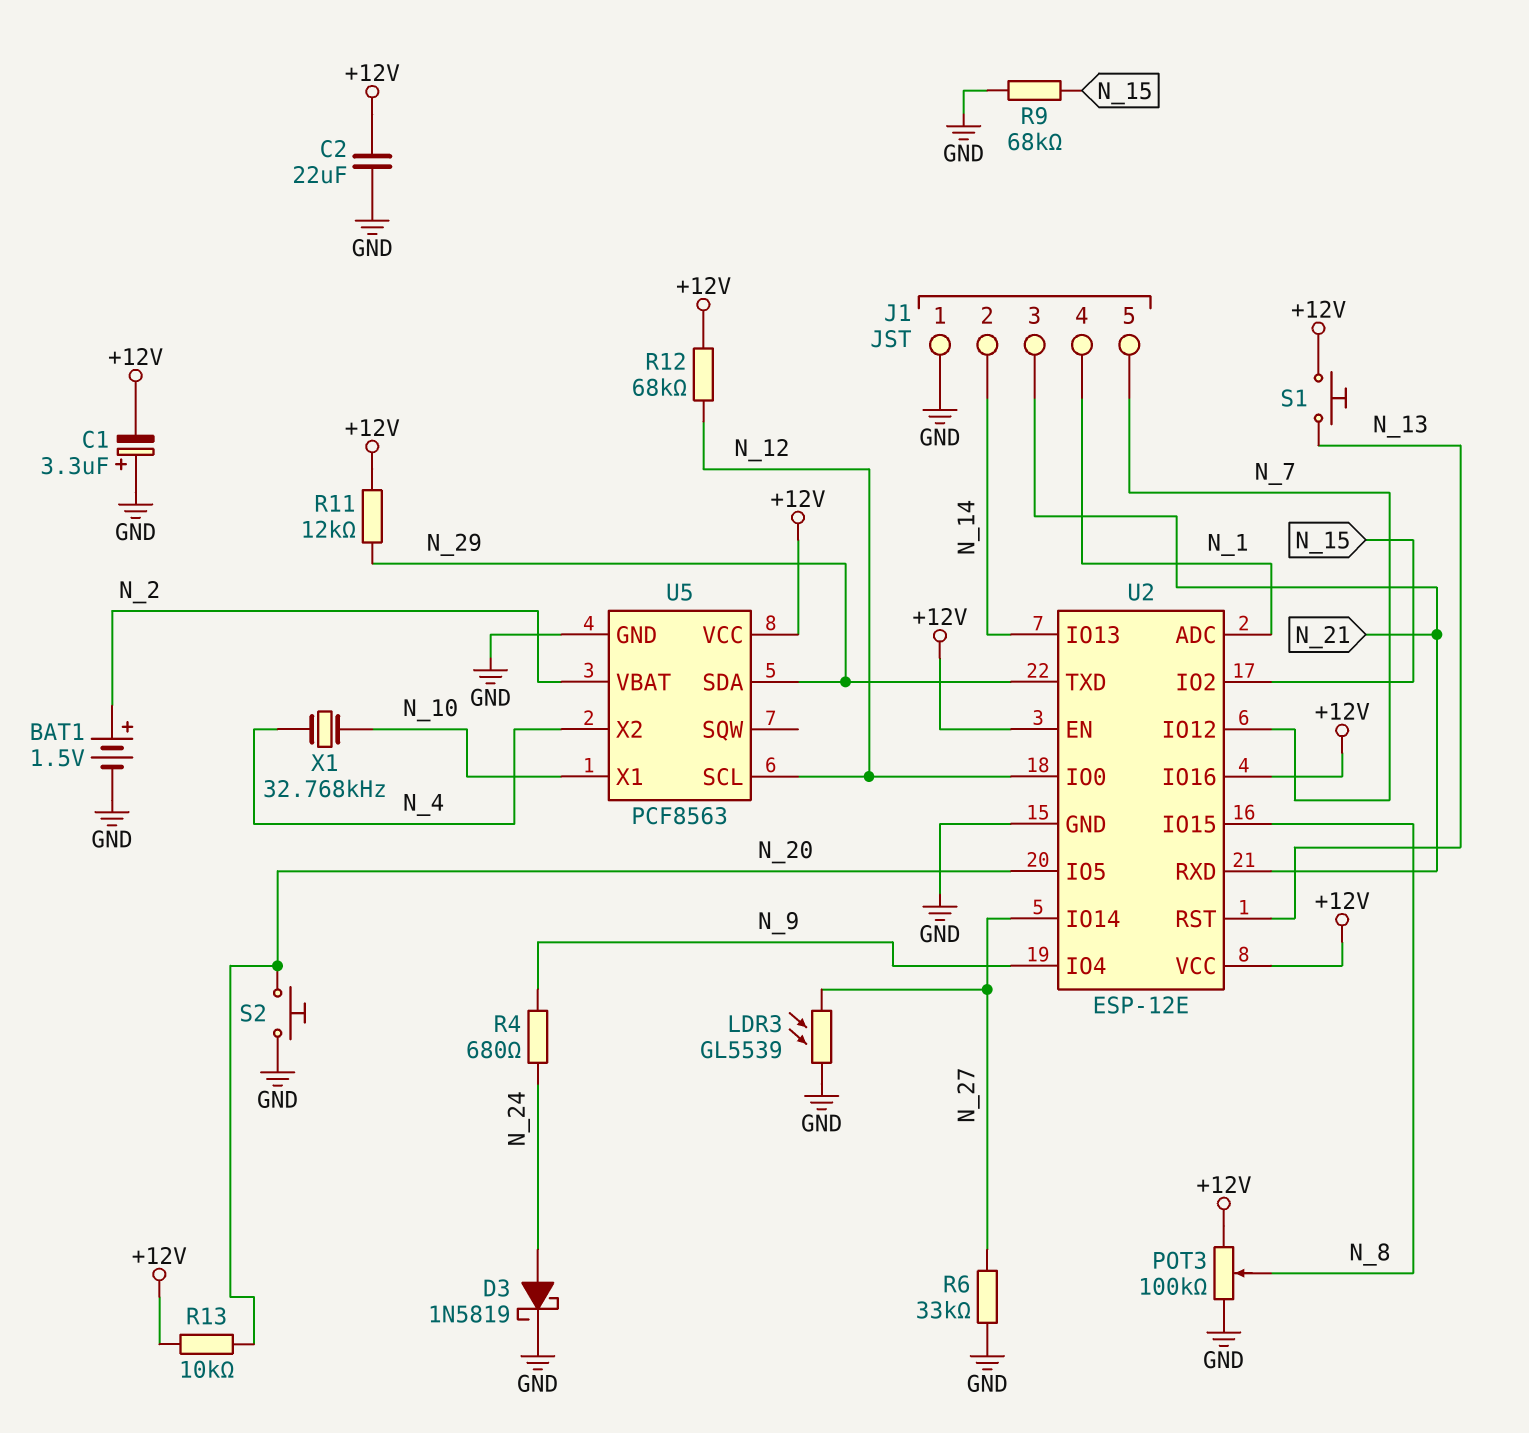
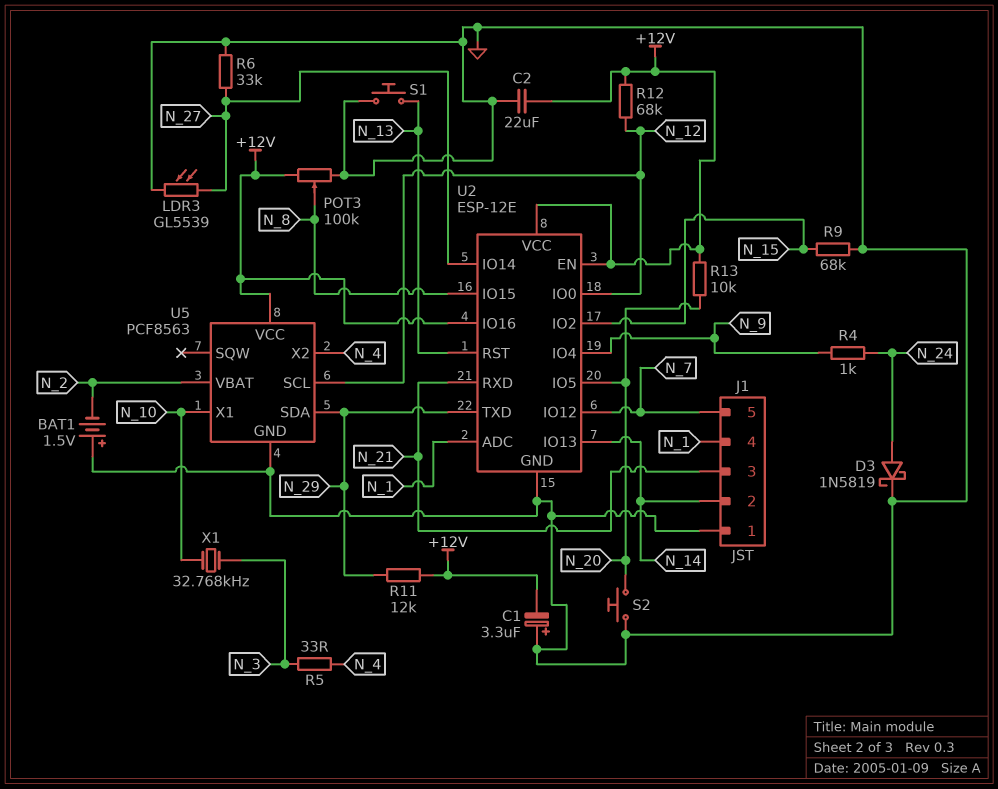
BAT1: 1.5V (plus N_2, minus GND) -> 1.5V (plus GND, minus N_2)
R4: 680 (N_9, N_24) -> 1k (N_9, N_24)
R5: none -> 33 (N_3, N_4)
S1: button (+12V, N_13) -> button (GND, N_13)
X1: 32.768kHz (N_4, N_10) -> 32.768kHz (N_3, N_10)

